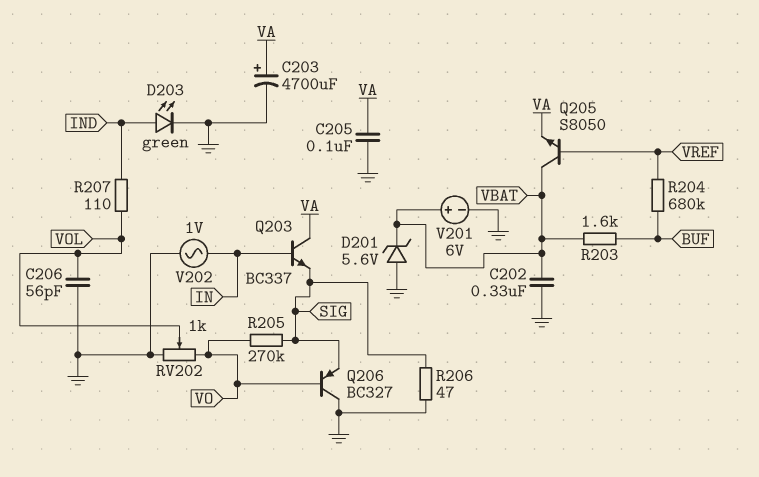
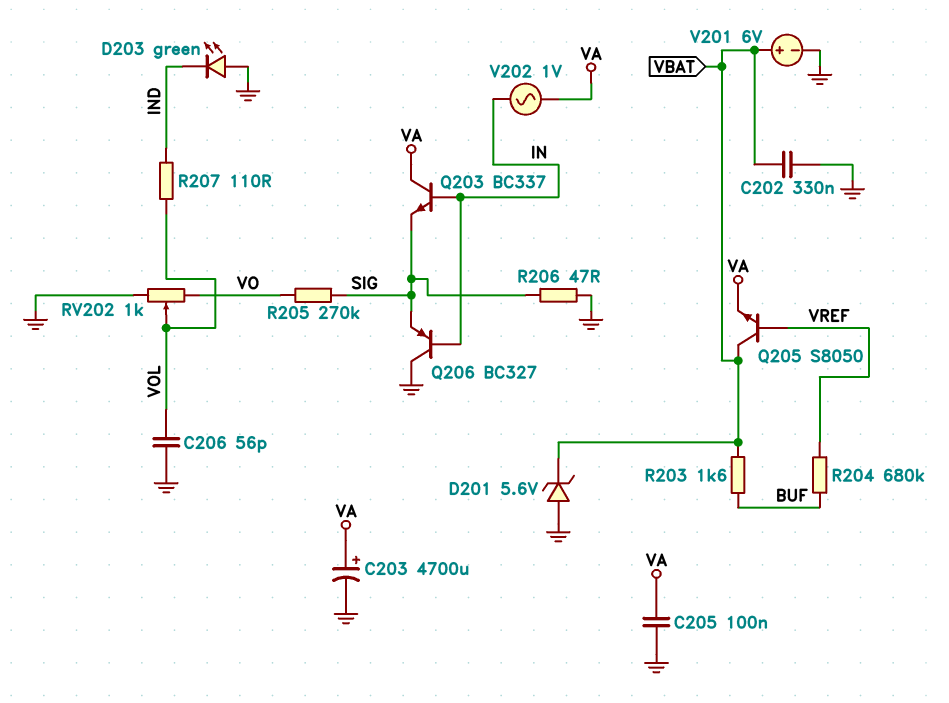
D203: LED green (A IND, K GND) -> LED green (A GND, K IND)
Q206: PNP BC327 (B VO, C GND, E SIG) -> PNP BC327 (B IN, C GND, E SIG)
V202: AC 1V (GND, IN) -> AC 1V (IN, VA)

